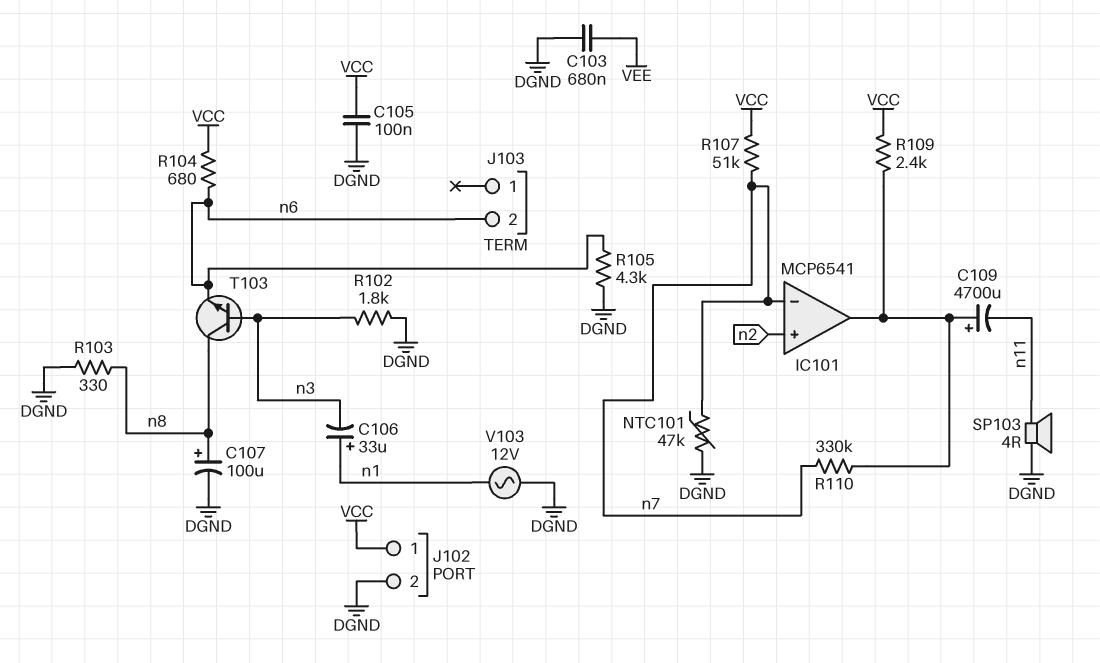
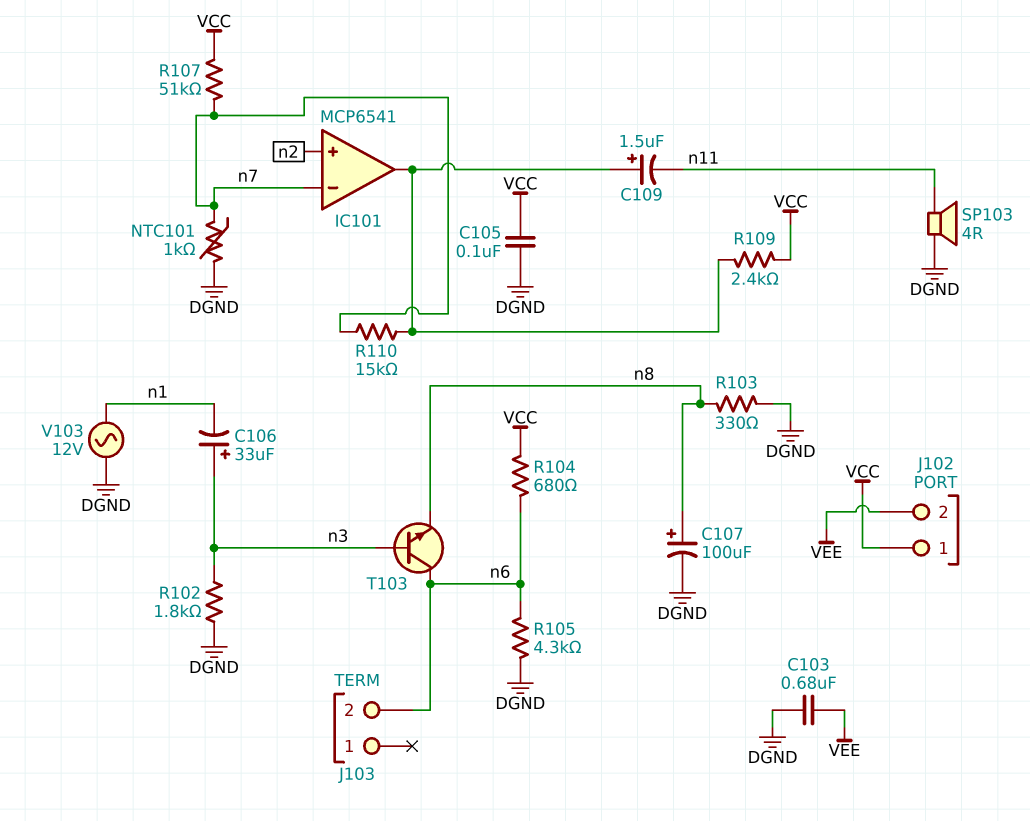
C106: 33uF (plus n1, minus n3) -> 33uF (plus n3, minus n1)
C109: 4700uF (plus IC101/out, minus n11) -> 1.5uF (plus IC101/out, minus n11)
J102 pin 2: DGND -> VEE
NTC101: 47k (DGND, n7) -> 1k (DGND, n7)
R110: 330k (IC101/out, n7) -> 15k (IC101/out, n7)
T103: NPN (B n3, C n8, E n6) -> NPN (B n3, C n6, E n8)

